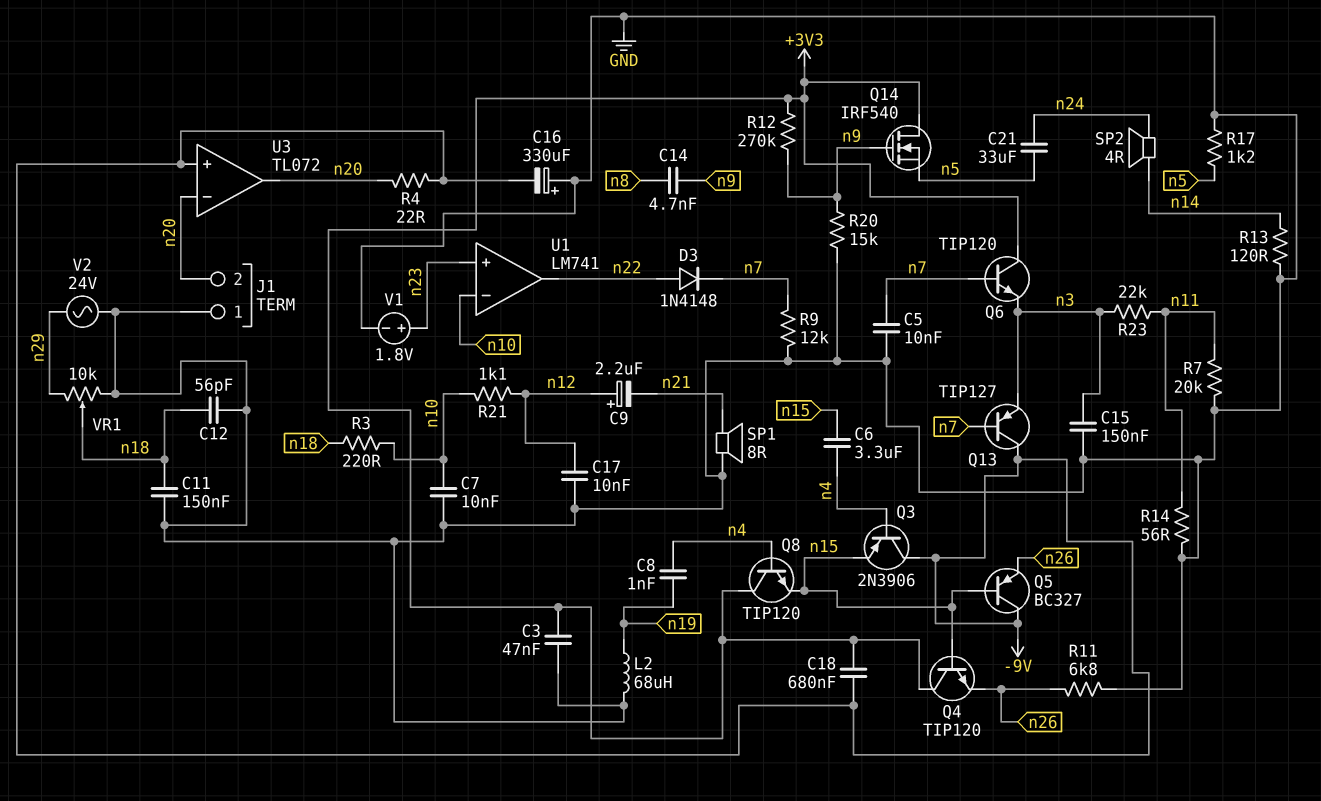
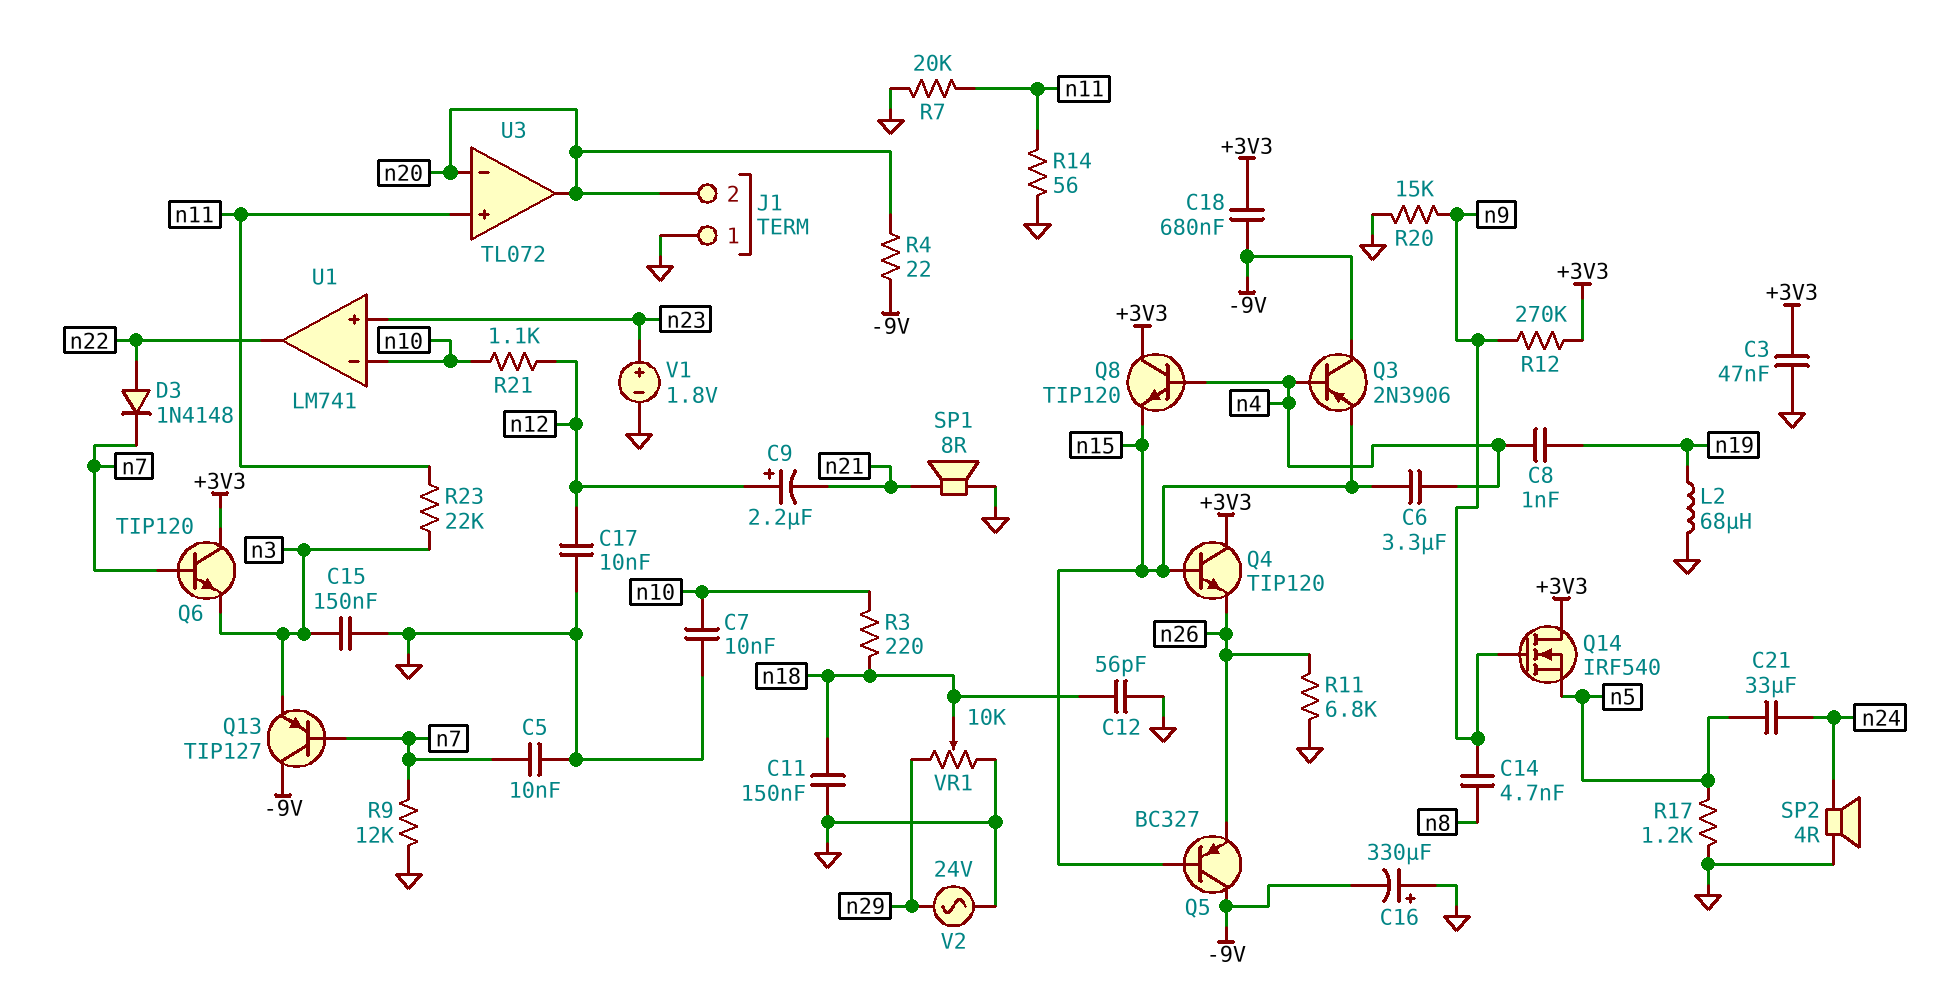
R13: 120 (GND, n14) -> none
SP2: speaker 4R (n14, n24) -> speaker 4R (GND, n24)
U3 pin in+: -9V -> n11

